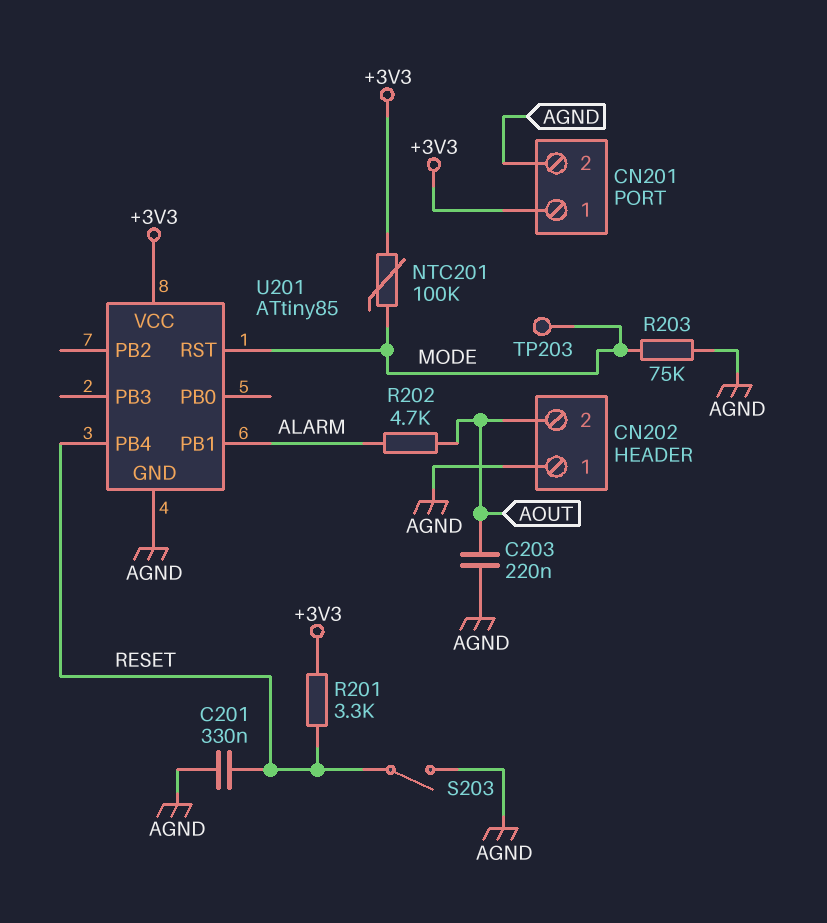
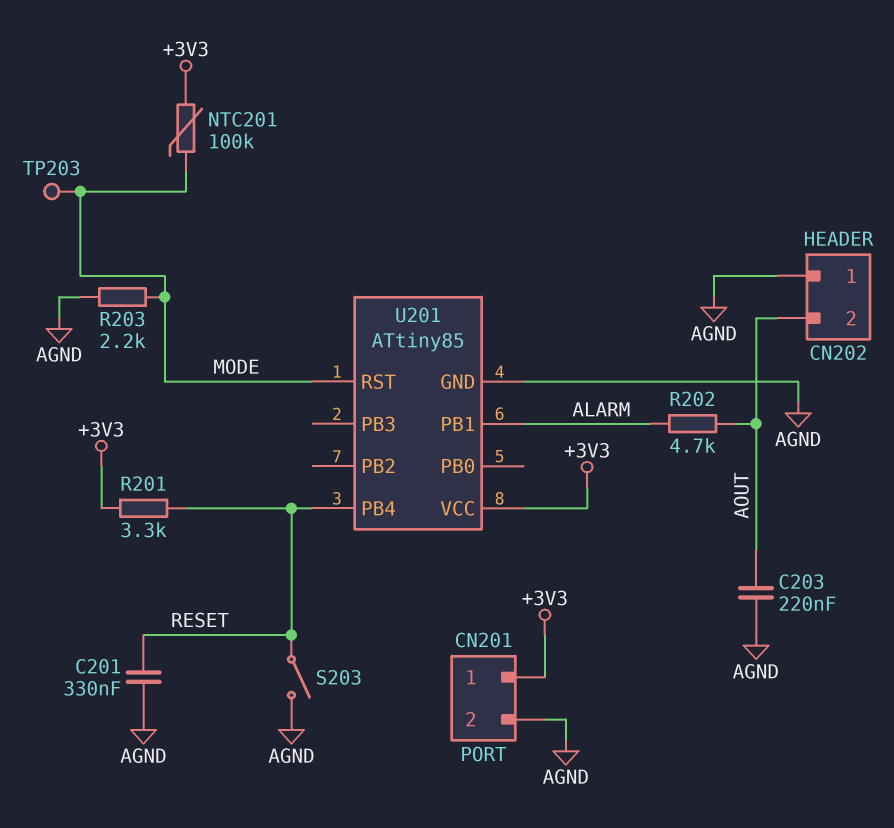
R203: 75k (AGND, MODE) -> 2.2k (AGND, MODE)

